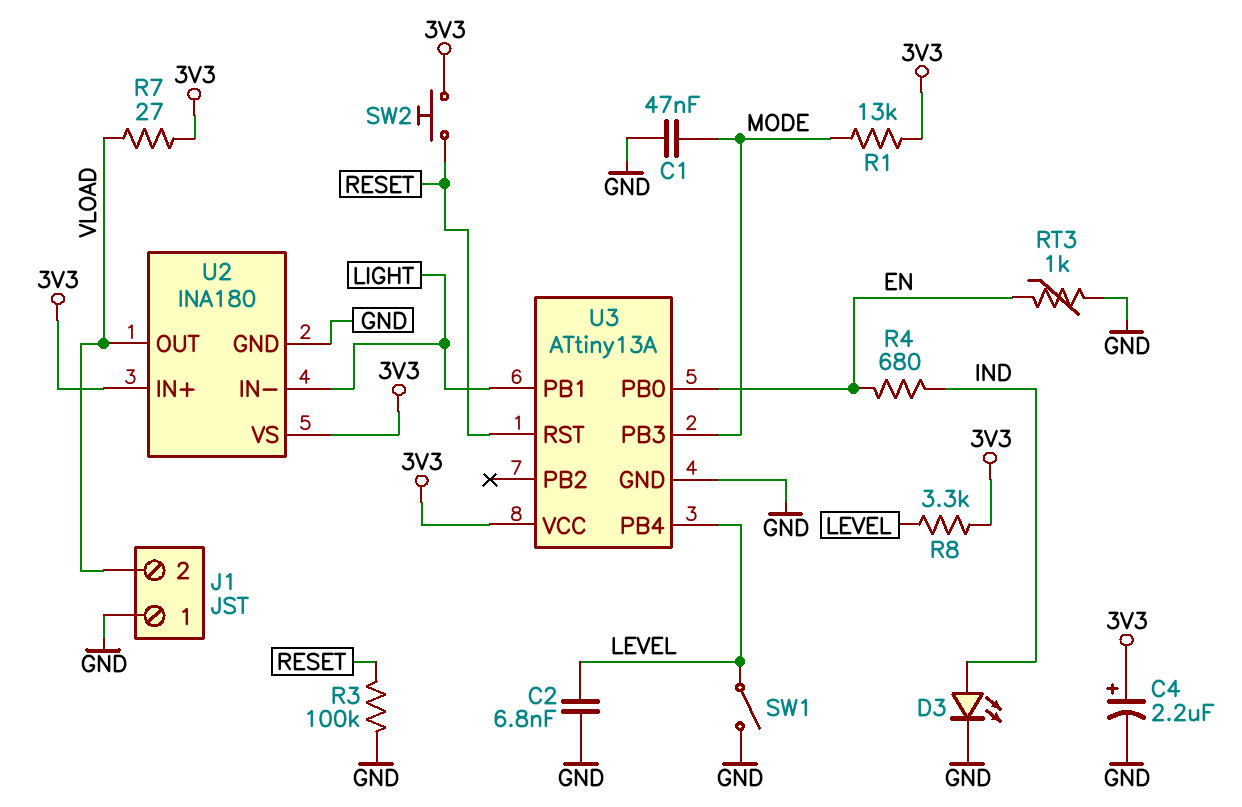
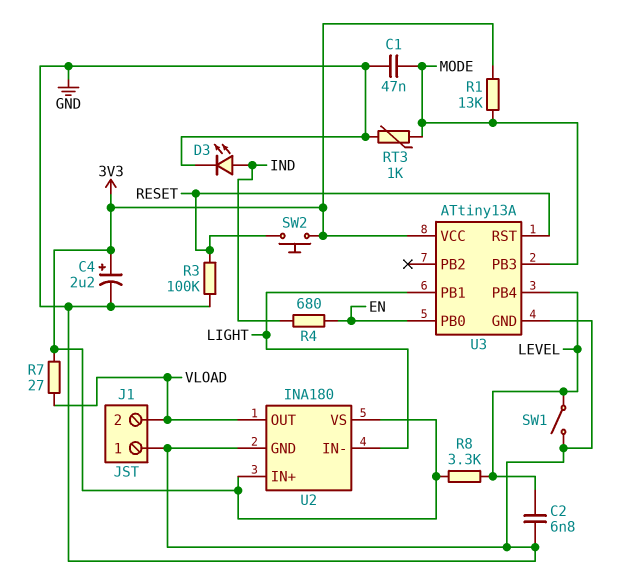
RT3: 1k (EN, GND) -> 1k (GND, MODE)

